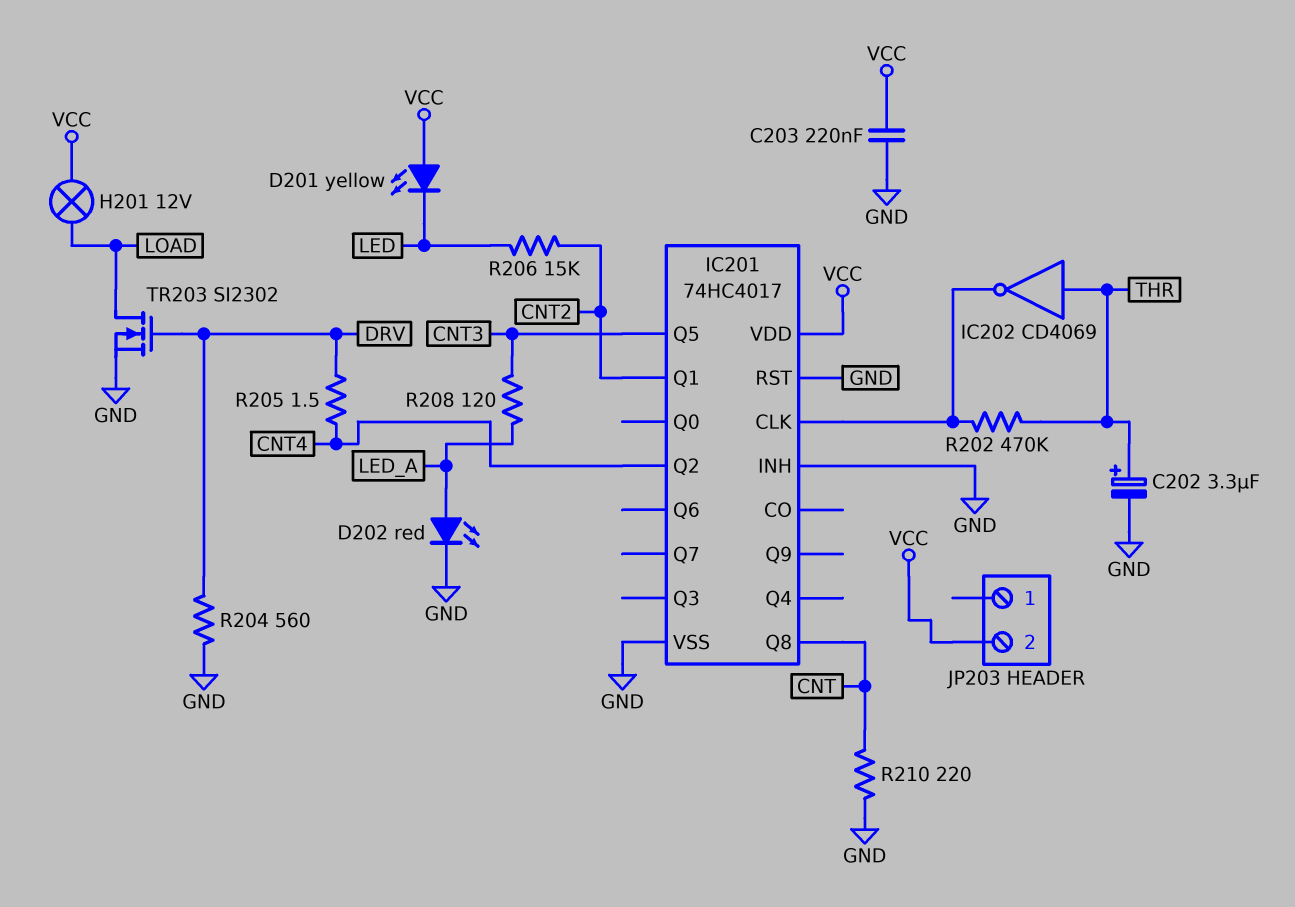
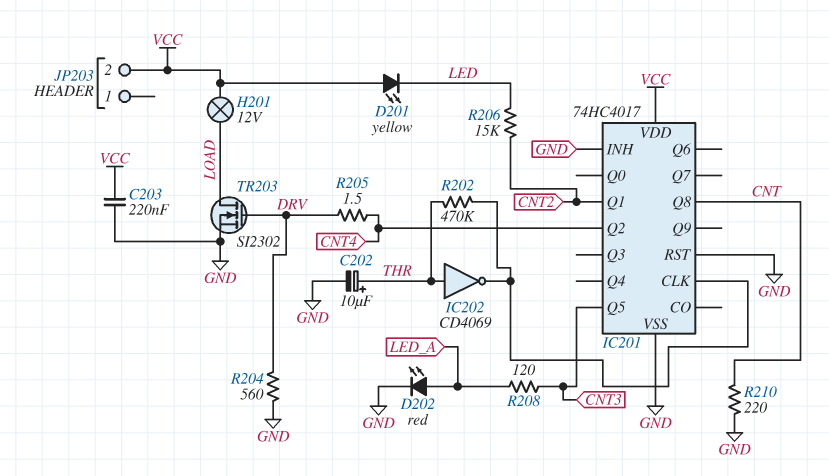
C202: 3.3uF (plus THR, minus GND) -> 10uF (plus THR, minus GND)

